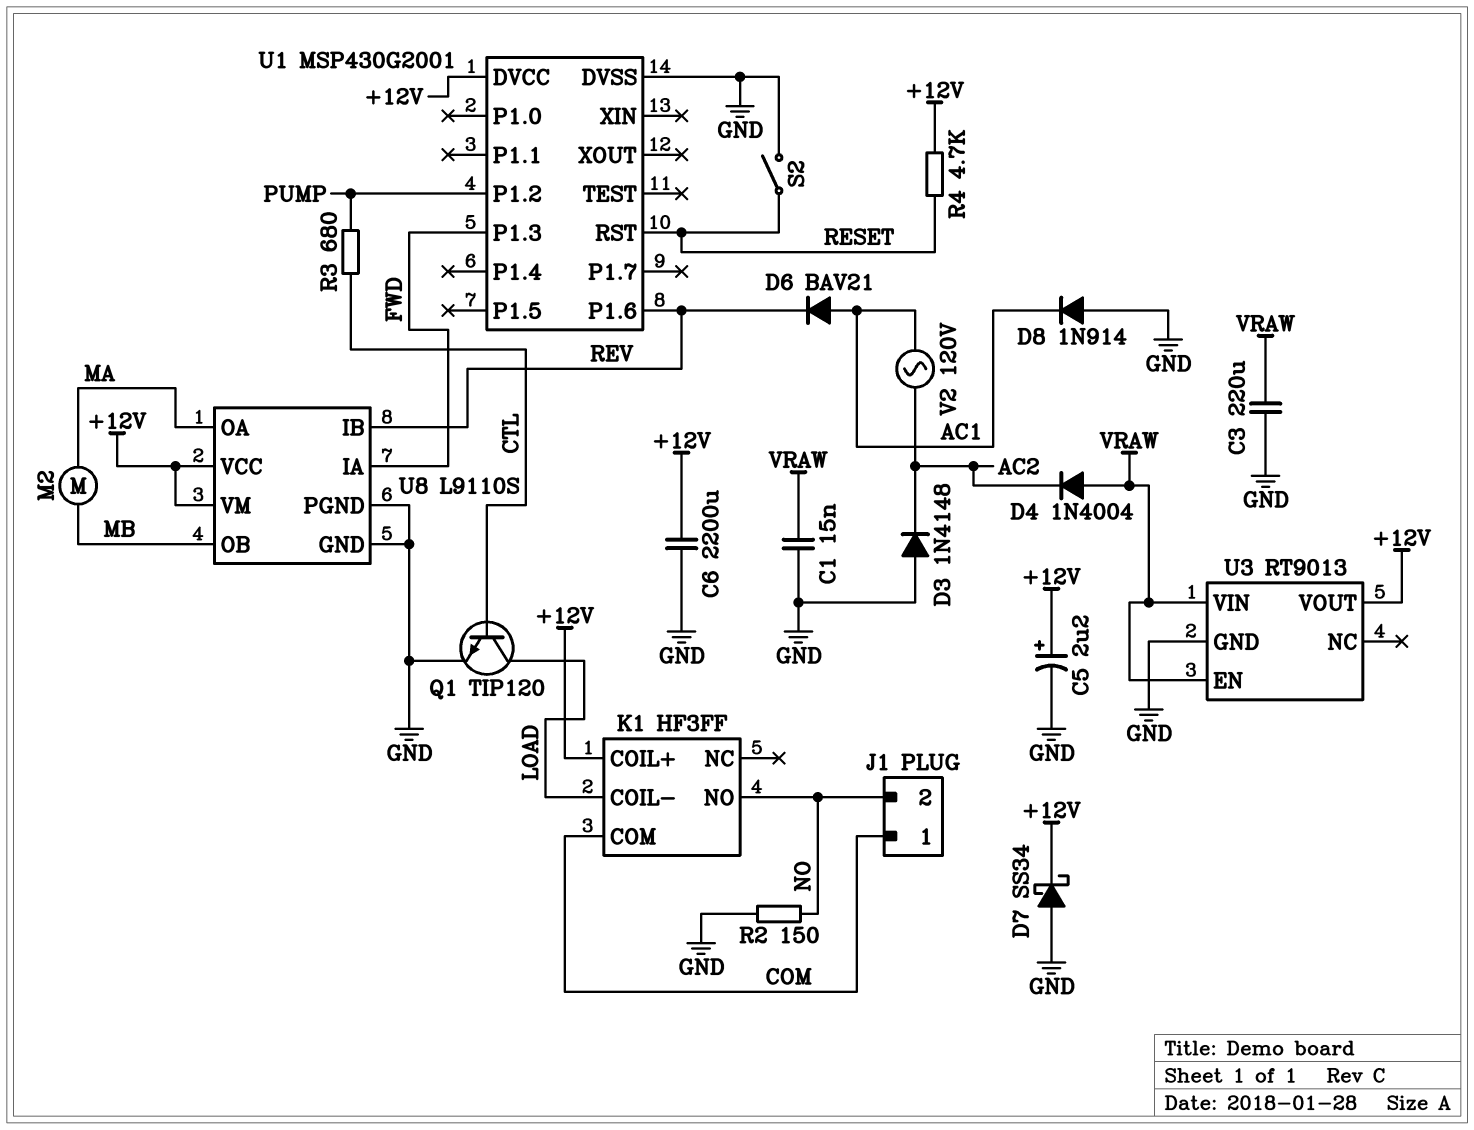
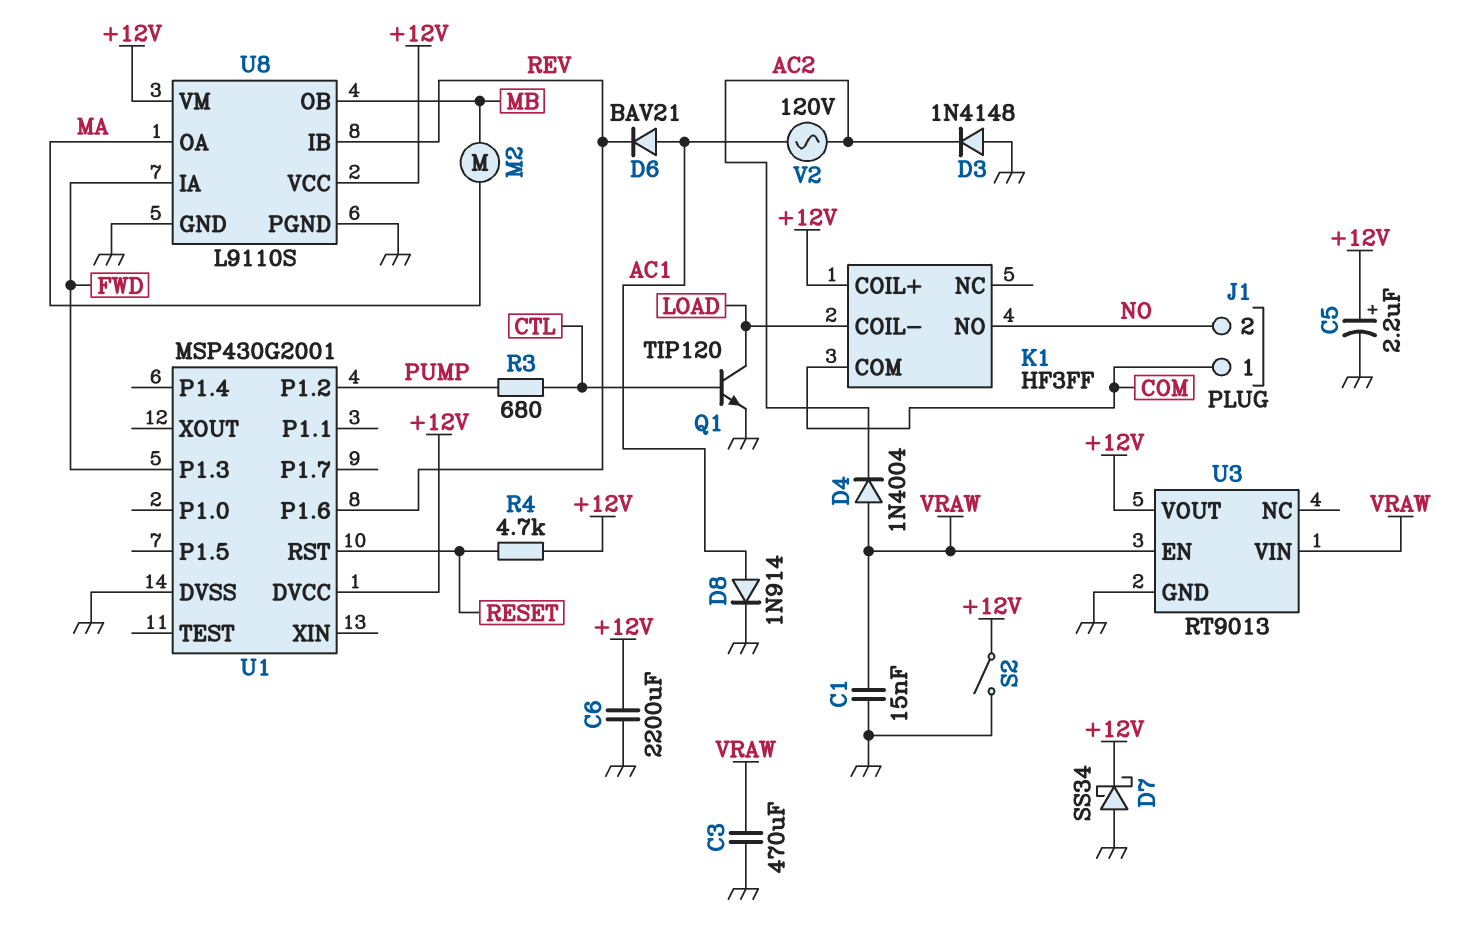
C3: 220uF (GND, VRAW) -> 470uF (GND, VRAW)
D8: diode 1N914 (A GND, K AC1) -> diode 1N914 (A AC1, K GND)
R2: 150 (GND, NO) -> none
S2: switch (GND, RESET) -> switch (+12V, GND)

